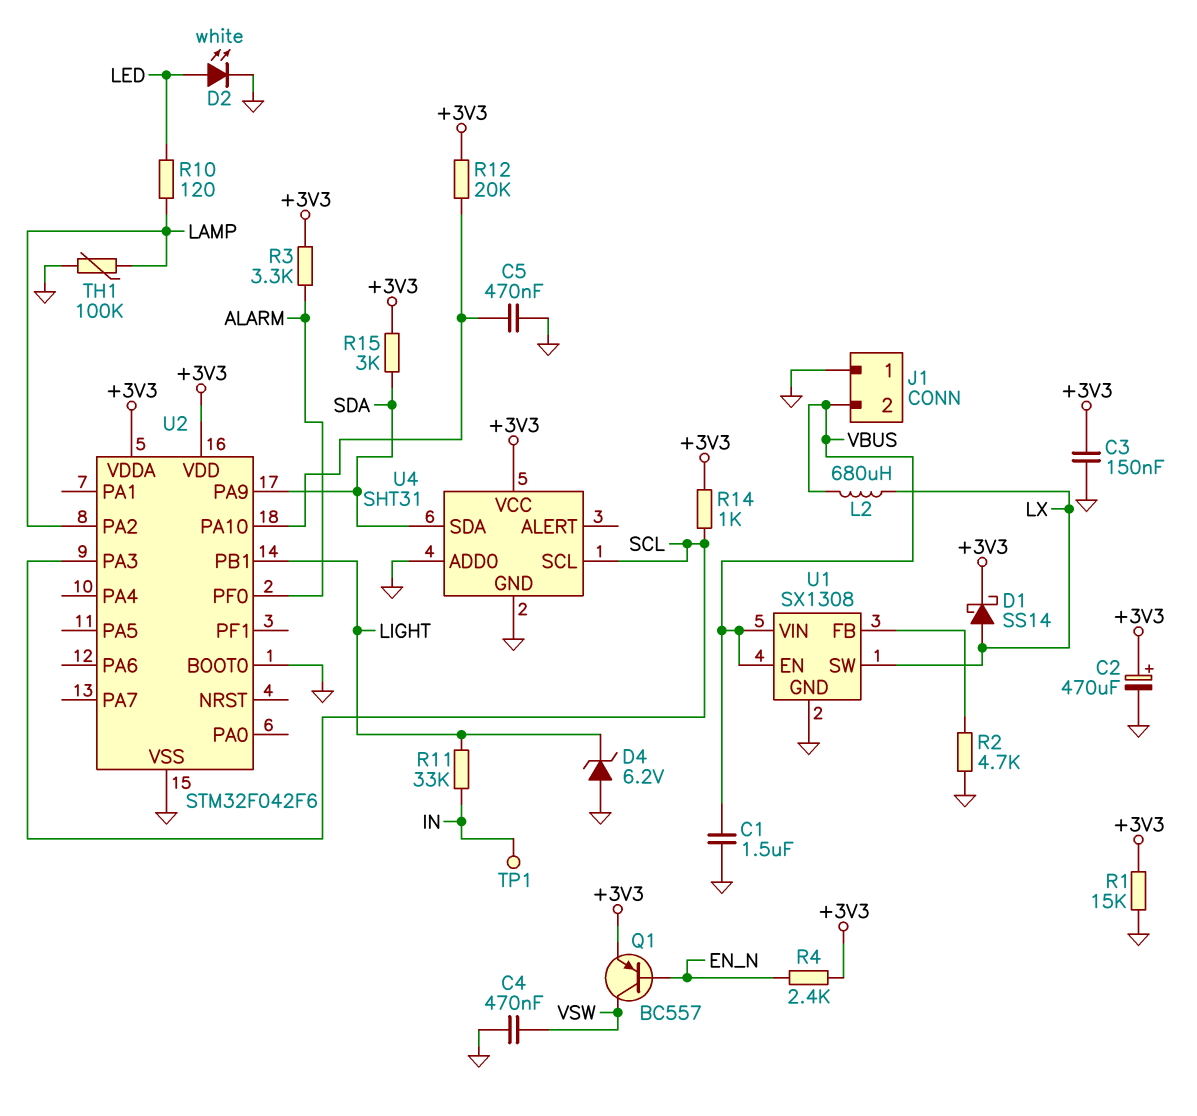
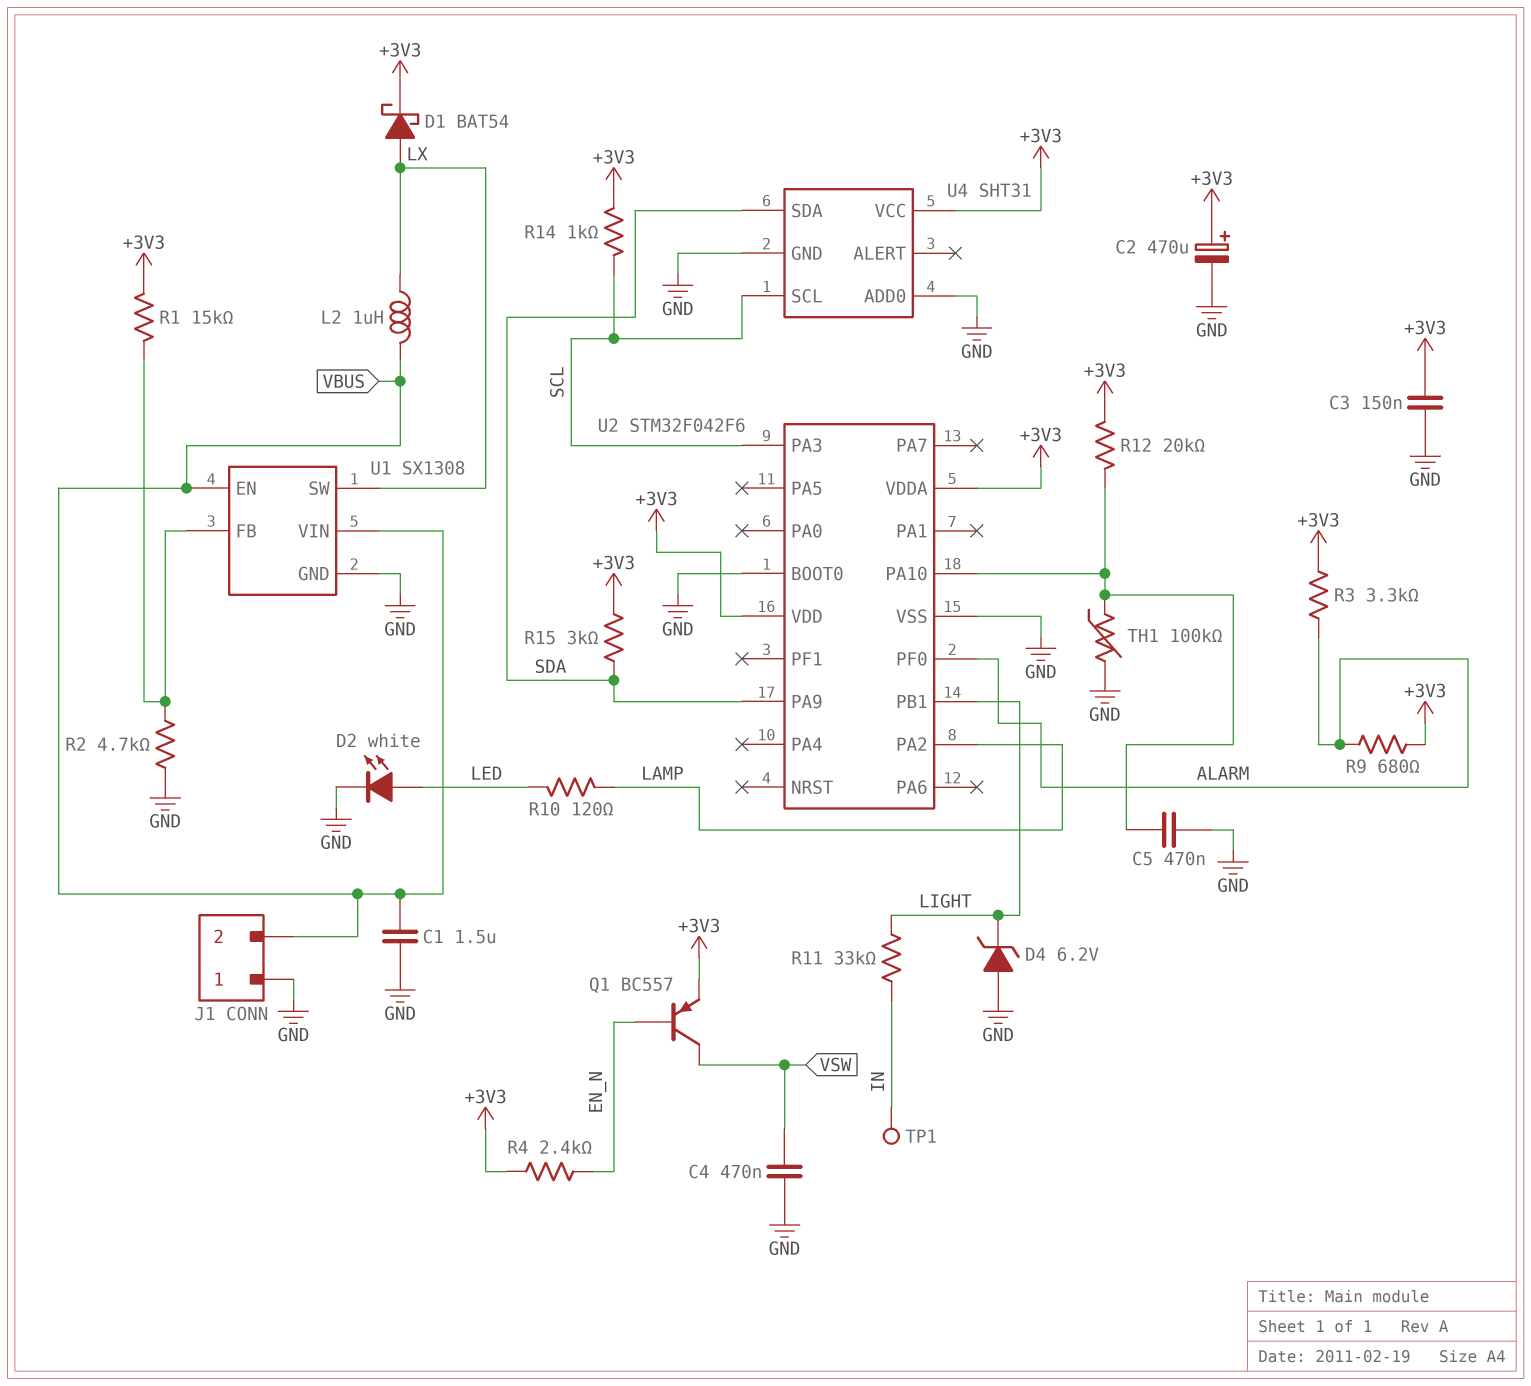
D1: schottky SS14 (A LX, K +3V3) -> schottky BAT54 (A LX, K +3V3)
L2: 680uH (LX, VBUS) -> 1uH (LX, VBUS)
R1: 15k (+3V3, GND) -> 15k (+3V3, U1/FB)
R9: none -> 680 (+3V3, ALARM)
TH1: 100k (GND, LAMP) -> 100k (GND, U2/PA10)

